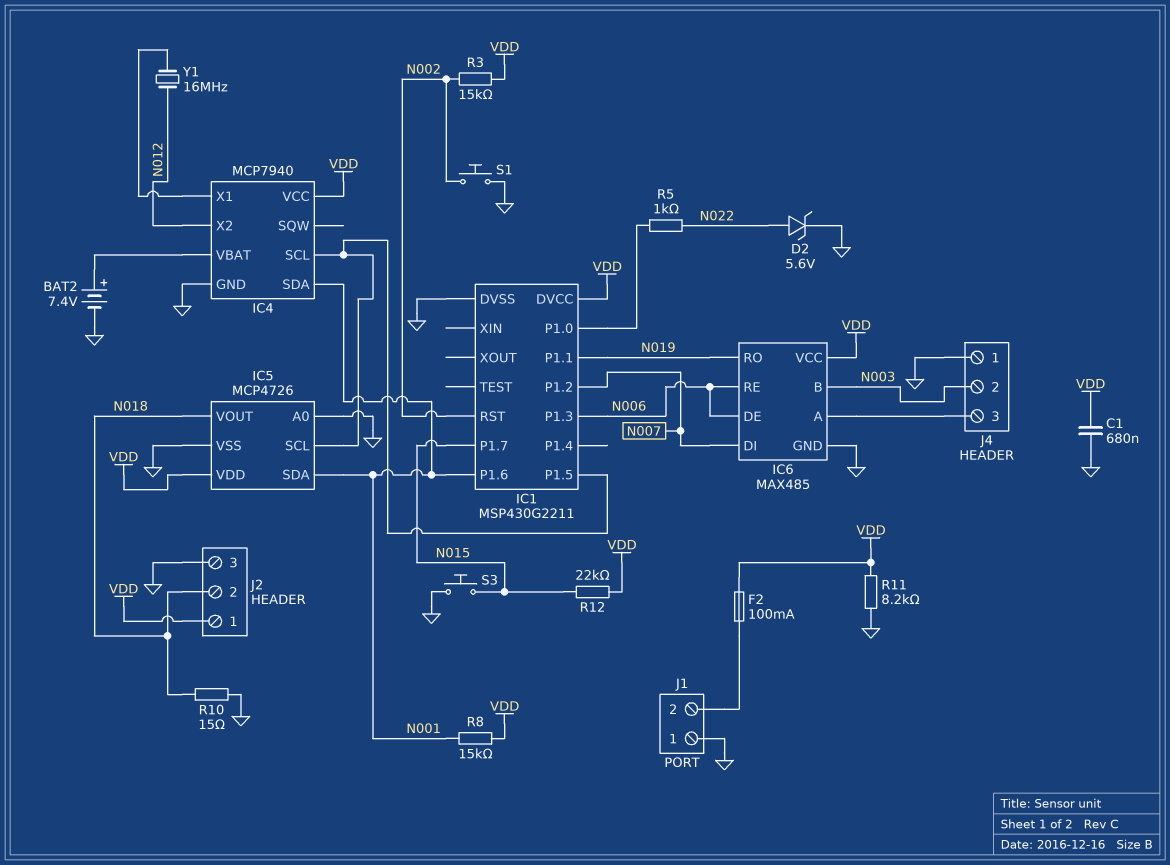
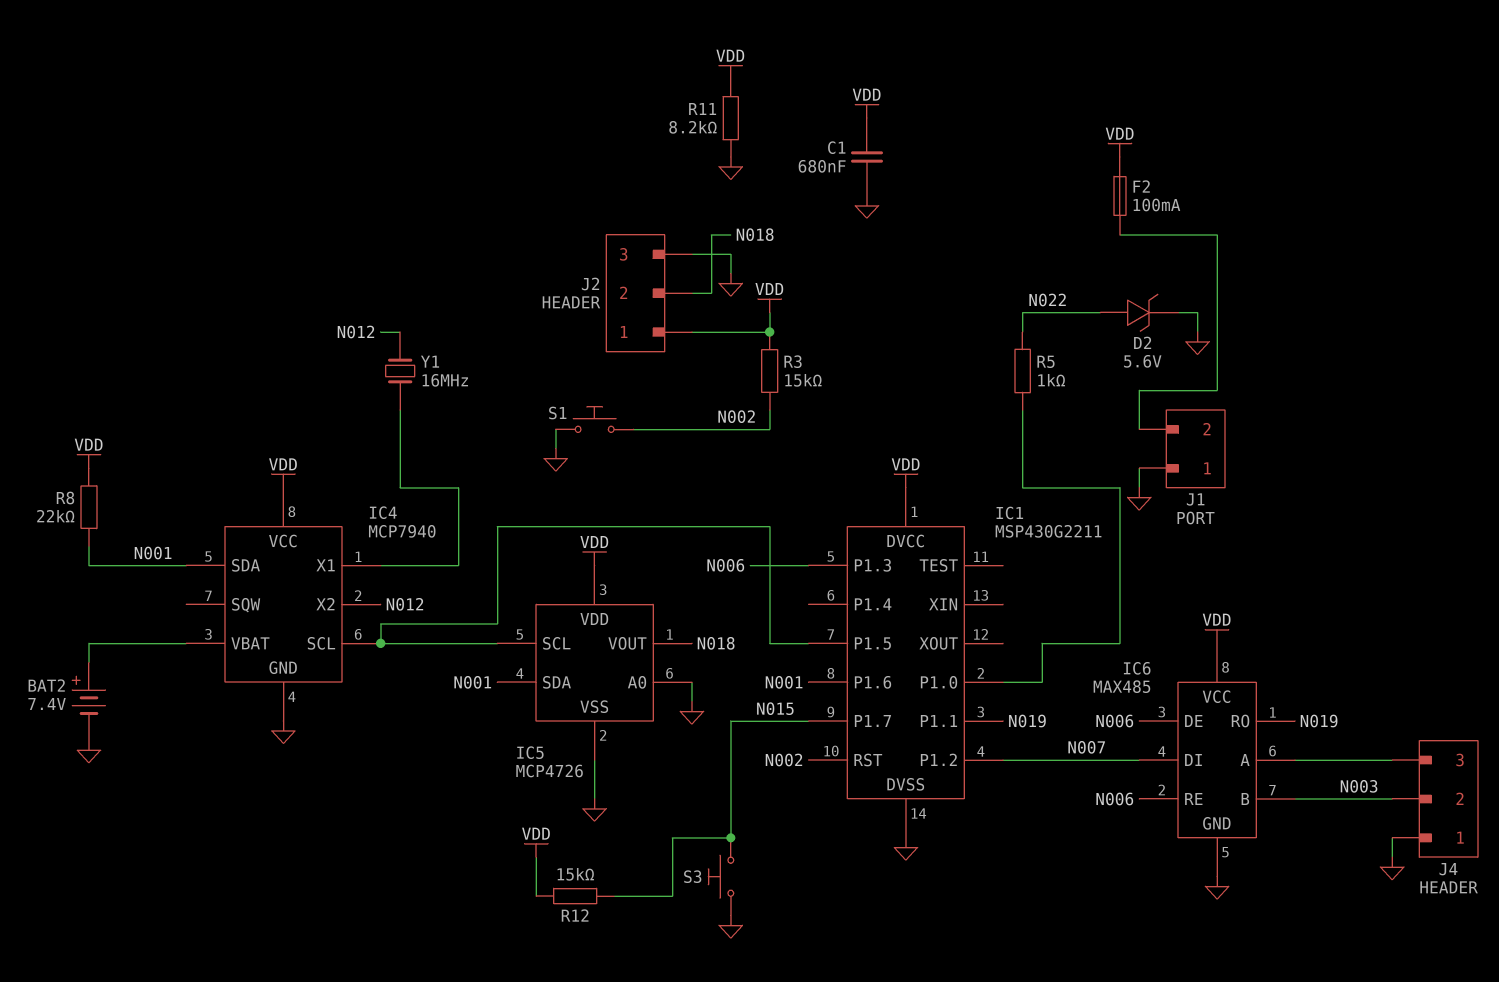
R8: 15k (N001, VDD) -> 22k (N001, VDD)
R10: 15 (GND, N018) -> none
R12: 22k (N015, VDD) -> 15k (N015, VDD)

